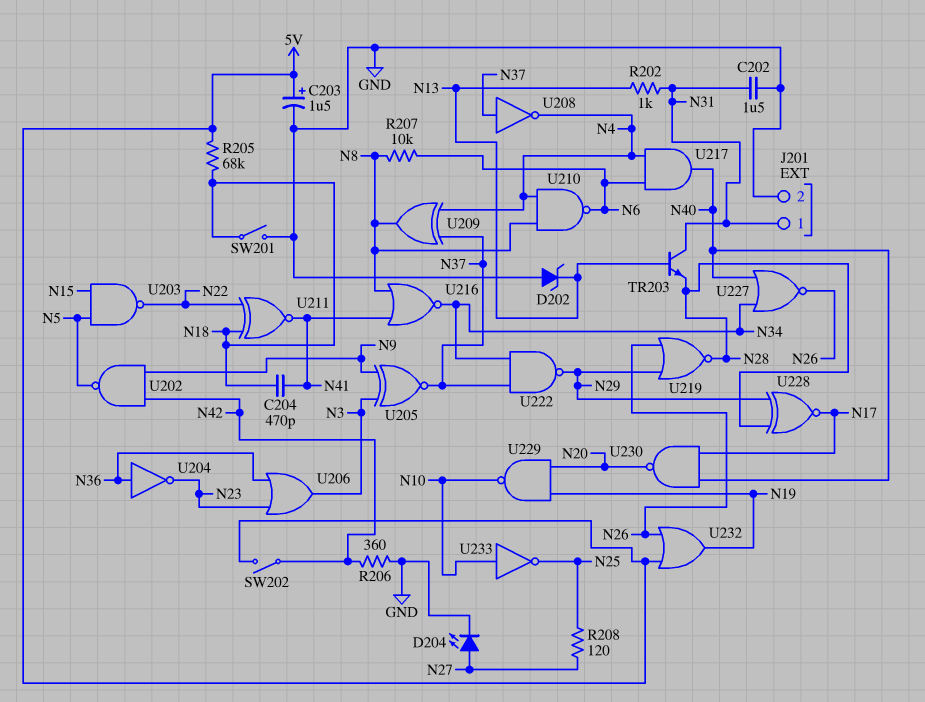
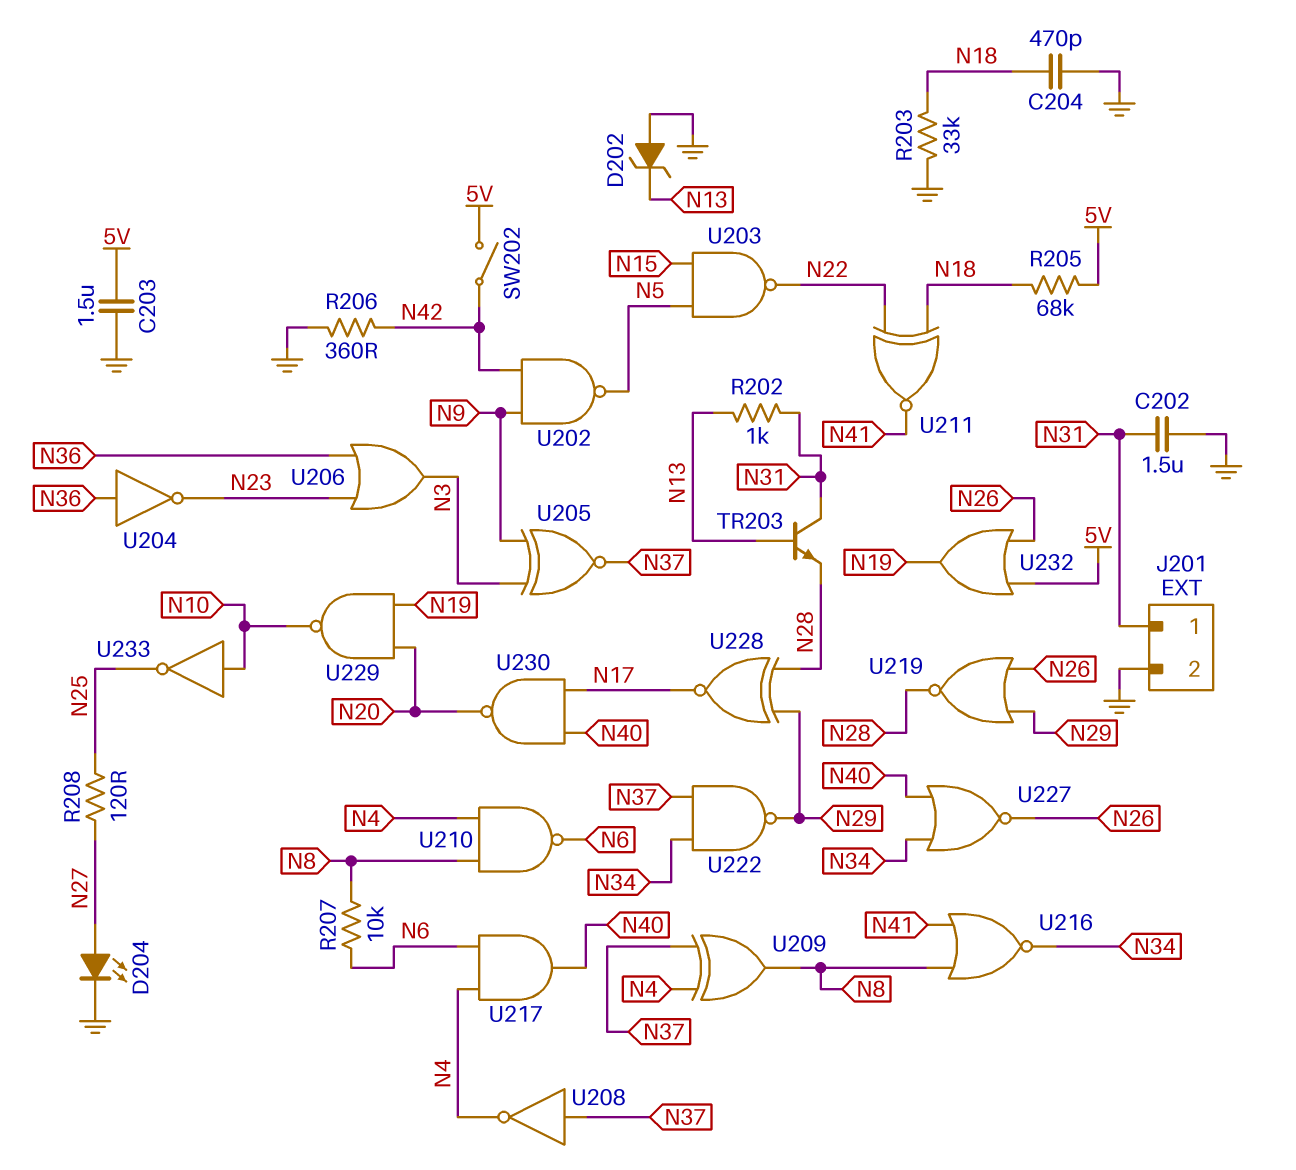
C203: 1.5uF (plus 5V, minus GND) -> 1.5uF (5V, GND)
C204: 470pF (N18, N41) -> 470pF (GND, N18)
R203: none -> 33k (GND, N18)
SW201: switch (GND, N18) -> none

